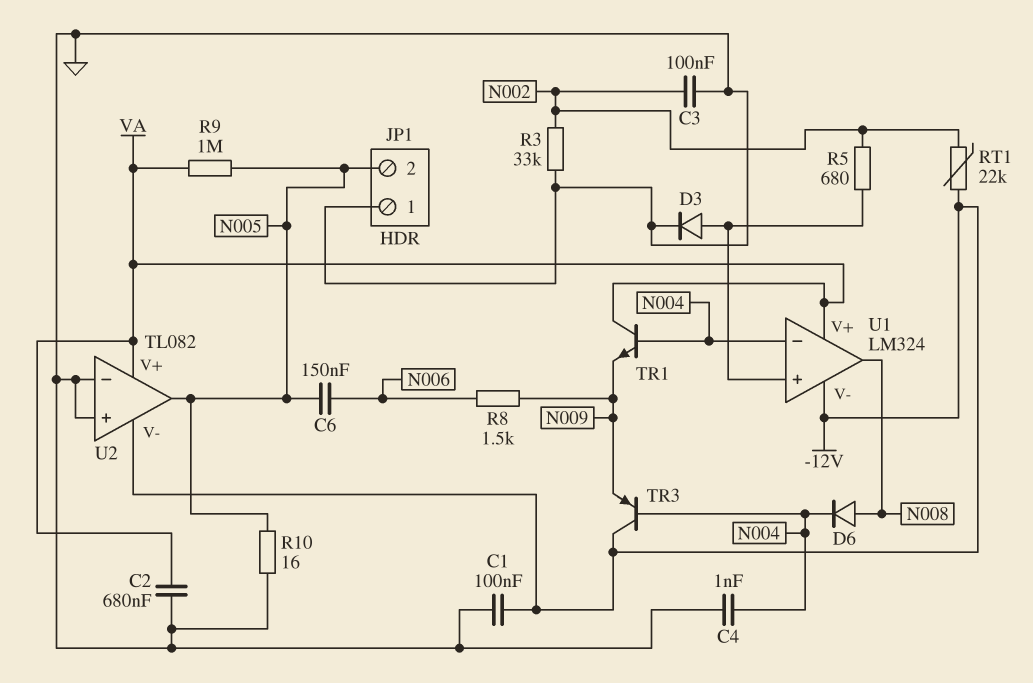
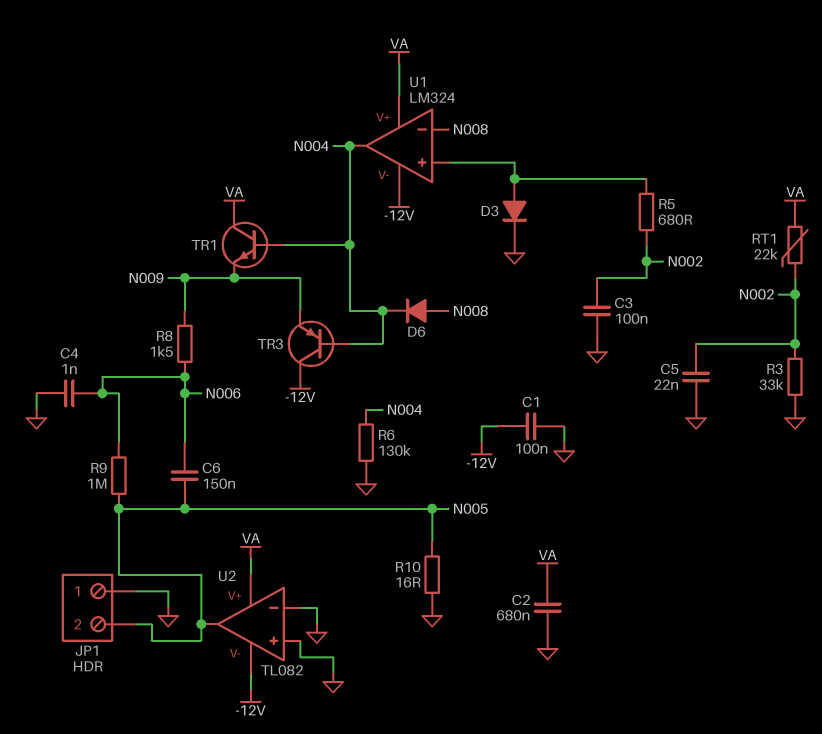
C4: 1nF (GND, N004) -> 1nF (GND, N006)
C5: none -> 22nF (GND, N002)
R6: none -> 130k (GND, N004)
R9: 1M (N005, VA) -> 1M (N005, N006)
RT1: 22k (-12V, N002) -> 22k (N002, VA)
U1 pin in-: N004 -> N008
U1 pin out: N008 -> N004

